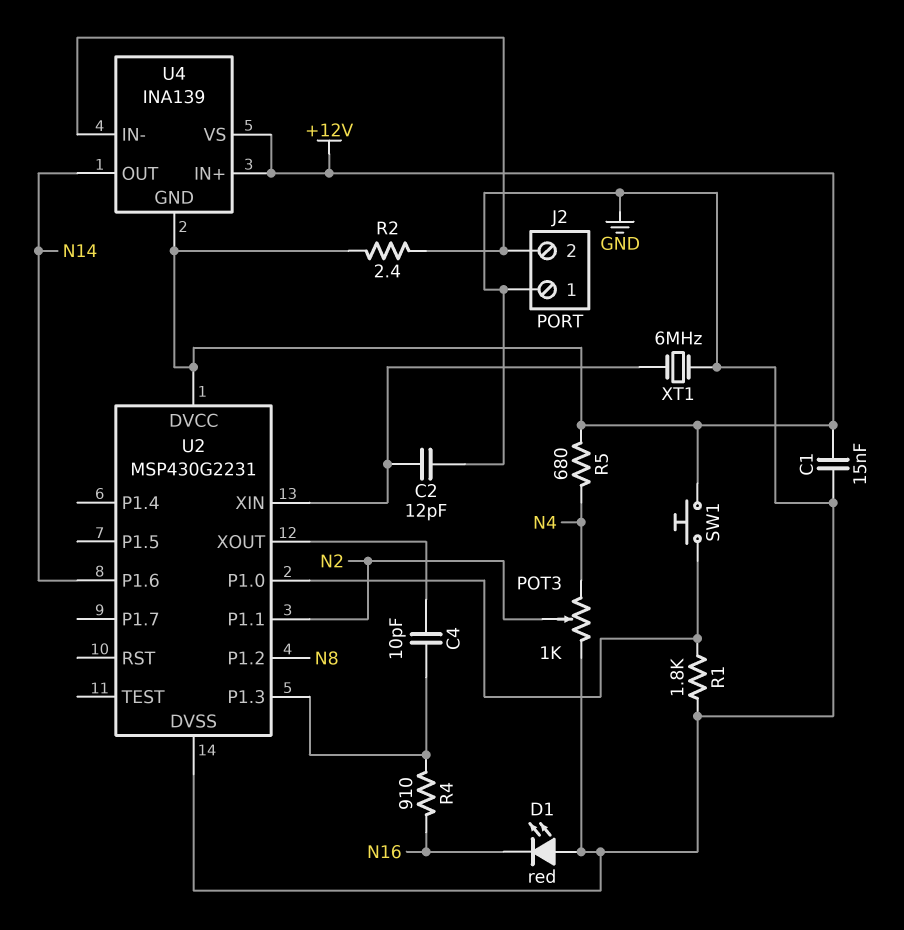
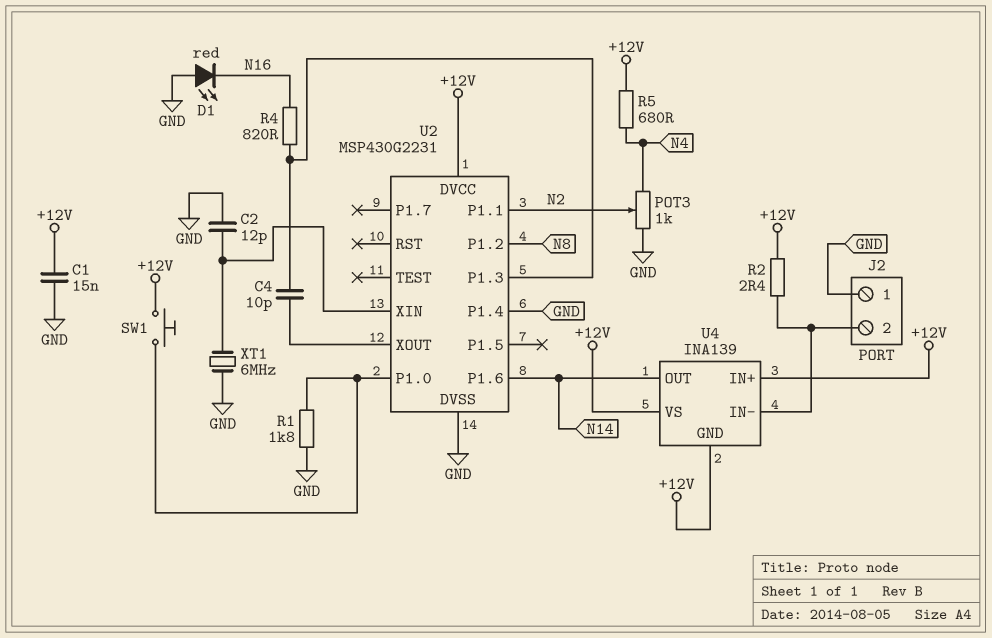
R4: 910 (N16, U2/P1.3) -> 820 (N16, U2/P1.3)
U2 pin P1.4: none -> GND

